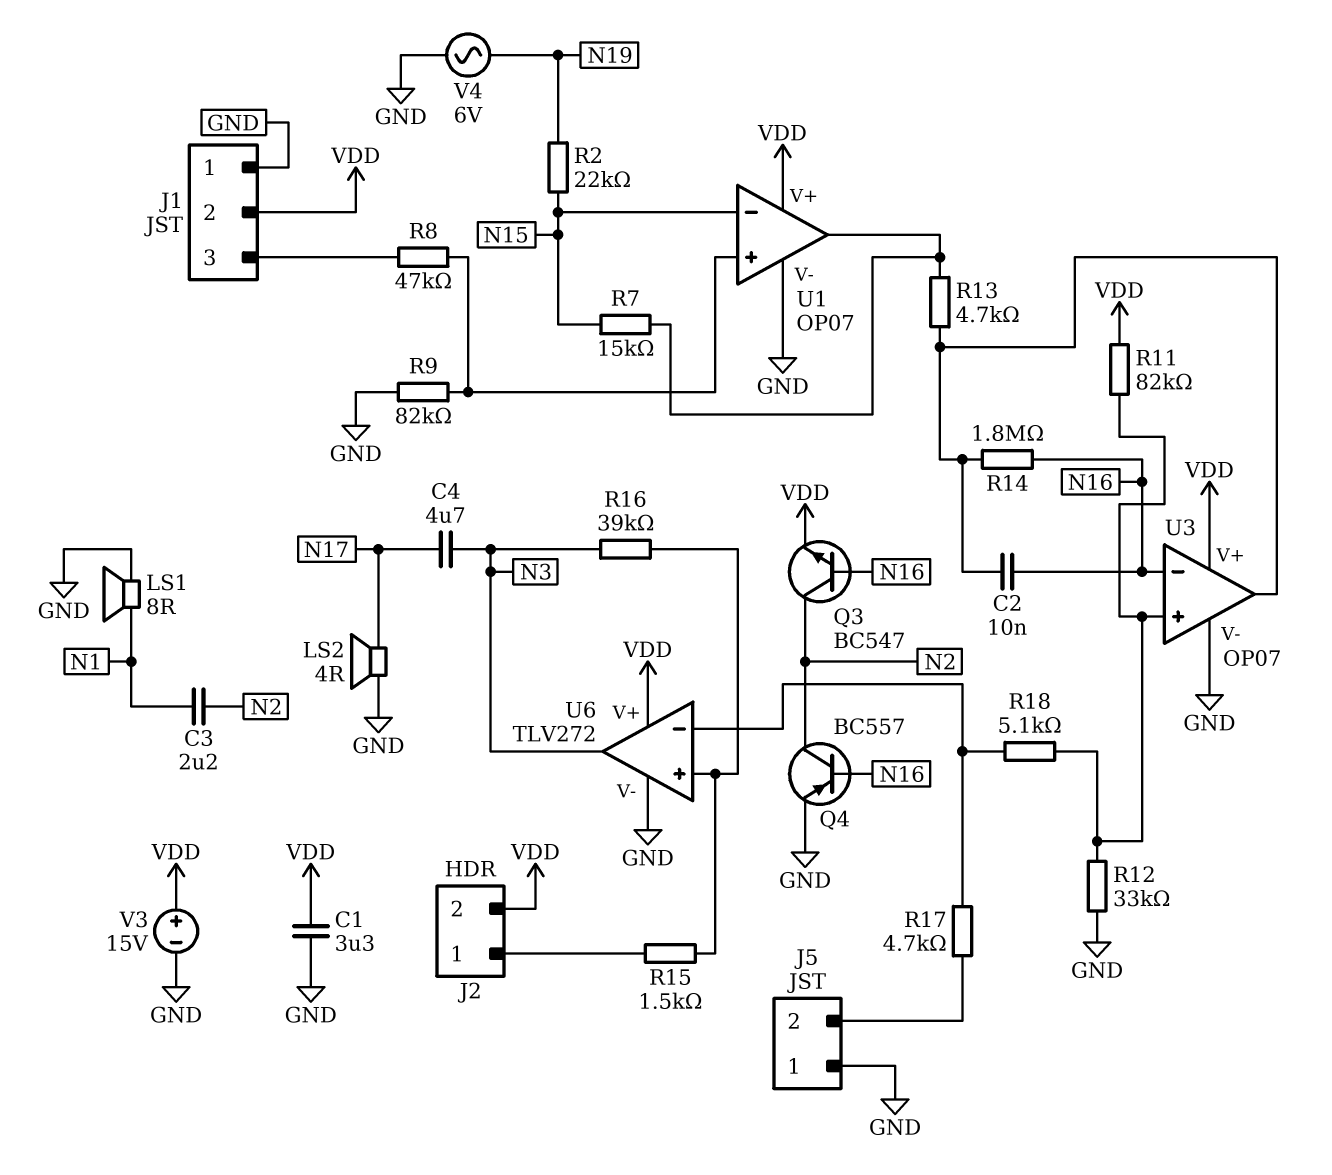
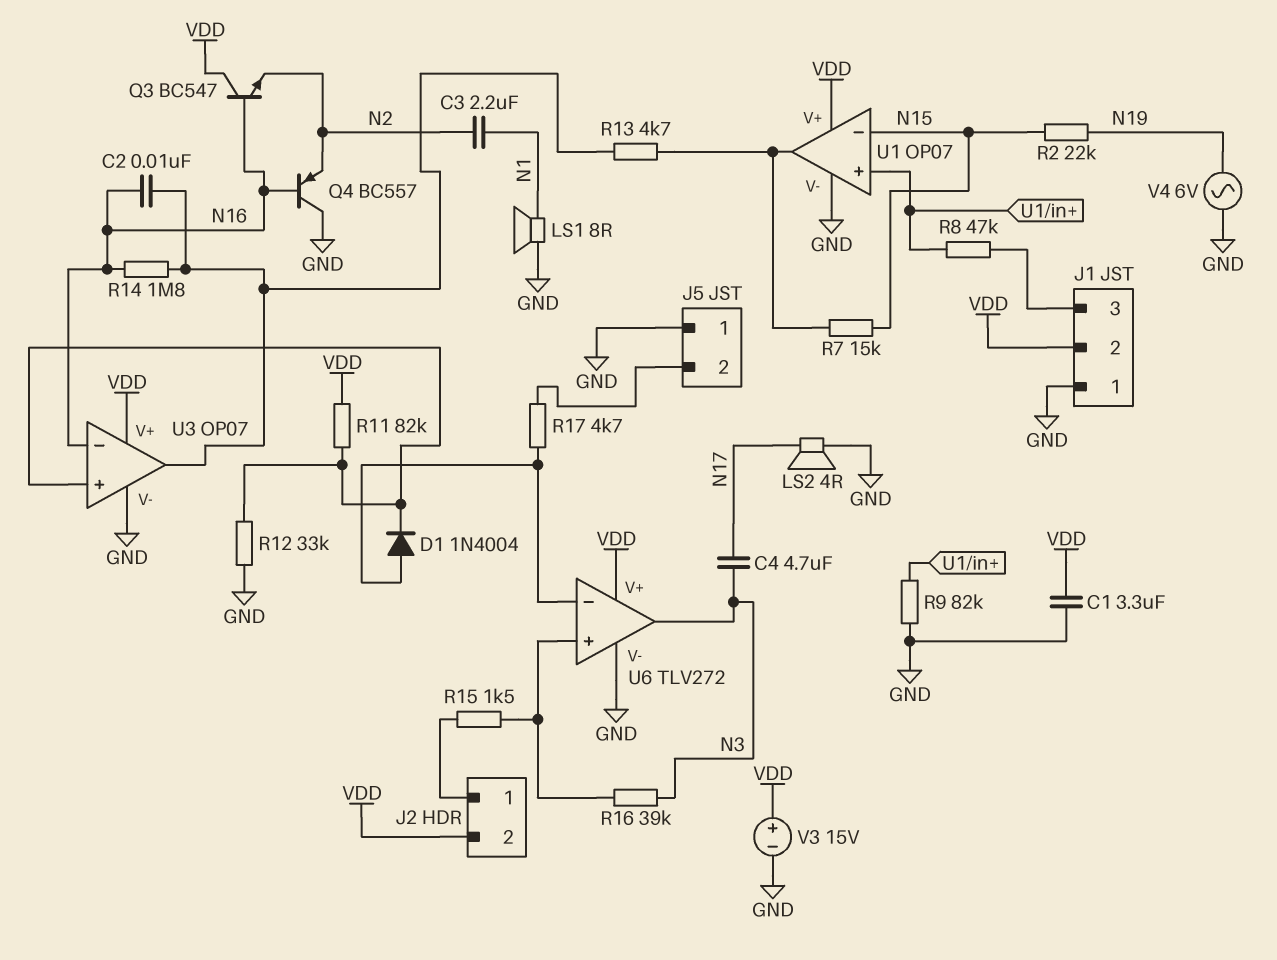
D1: none -> diode 1N4004 (A U6/in-, K U3/in+)
Q3: NPN BC547 (B N16, C N2, E VDD) -> NPN BC547 (B N16, C VDD, E N2)
Q4: PNP BC557 (B N16, C N2, E GND) -> PNP BC557 (B N16, C GND, E N2)
R18: 5.1k (U3/in+, U6/in-) -> none

